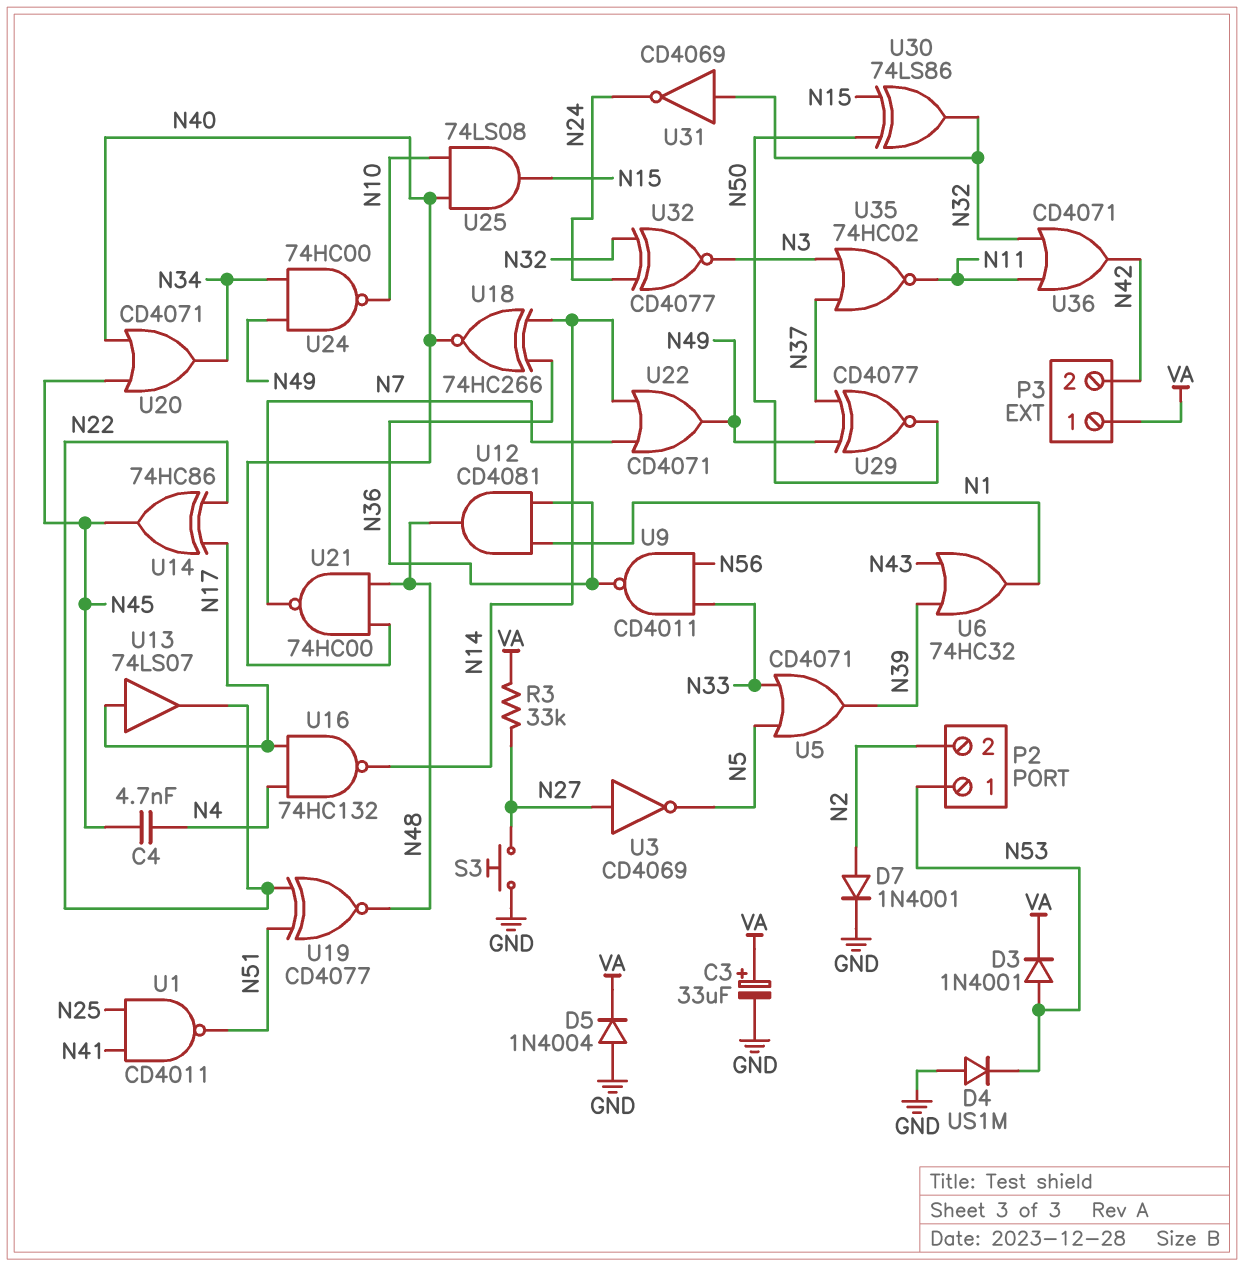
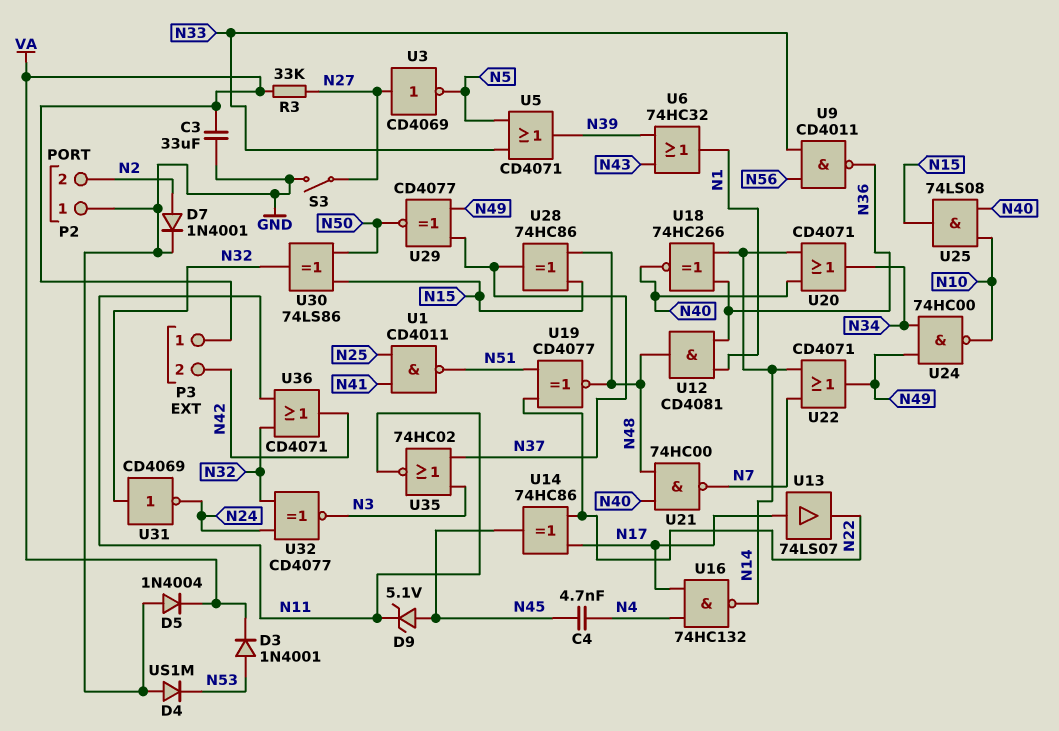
C3: 33uF (plus VA, minus GND) -> 33uF (GND, VA)
D9: none -> zener 5.1V (A N45, K N11)
P2 pin 1: N53 -> GND
S3: button (GND, N27) -> switch (GND, N27)
U20: OR CD4071 (in N40, in N45, out N34) -> OR CD4071 (in N14, in N40, out N34)
U28: none -> XOR 74HC86 (in N15, in N48, out N37)

